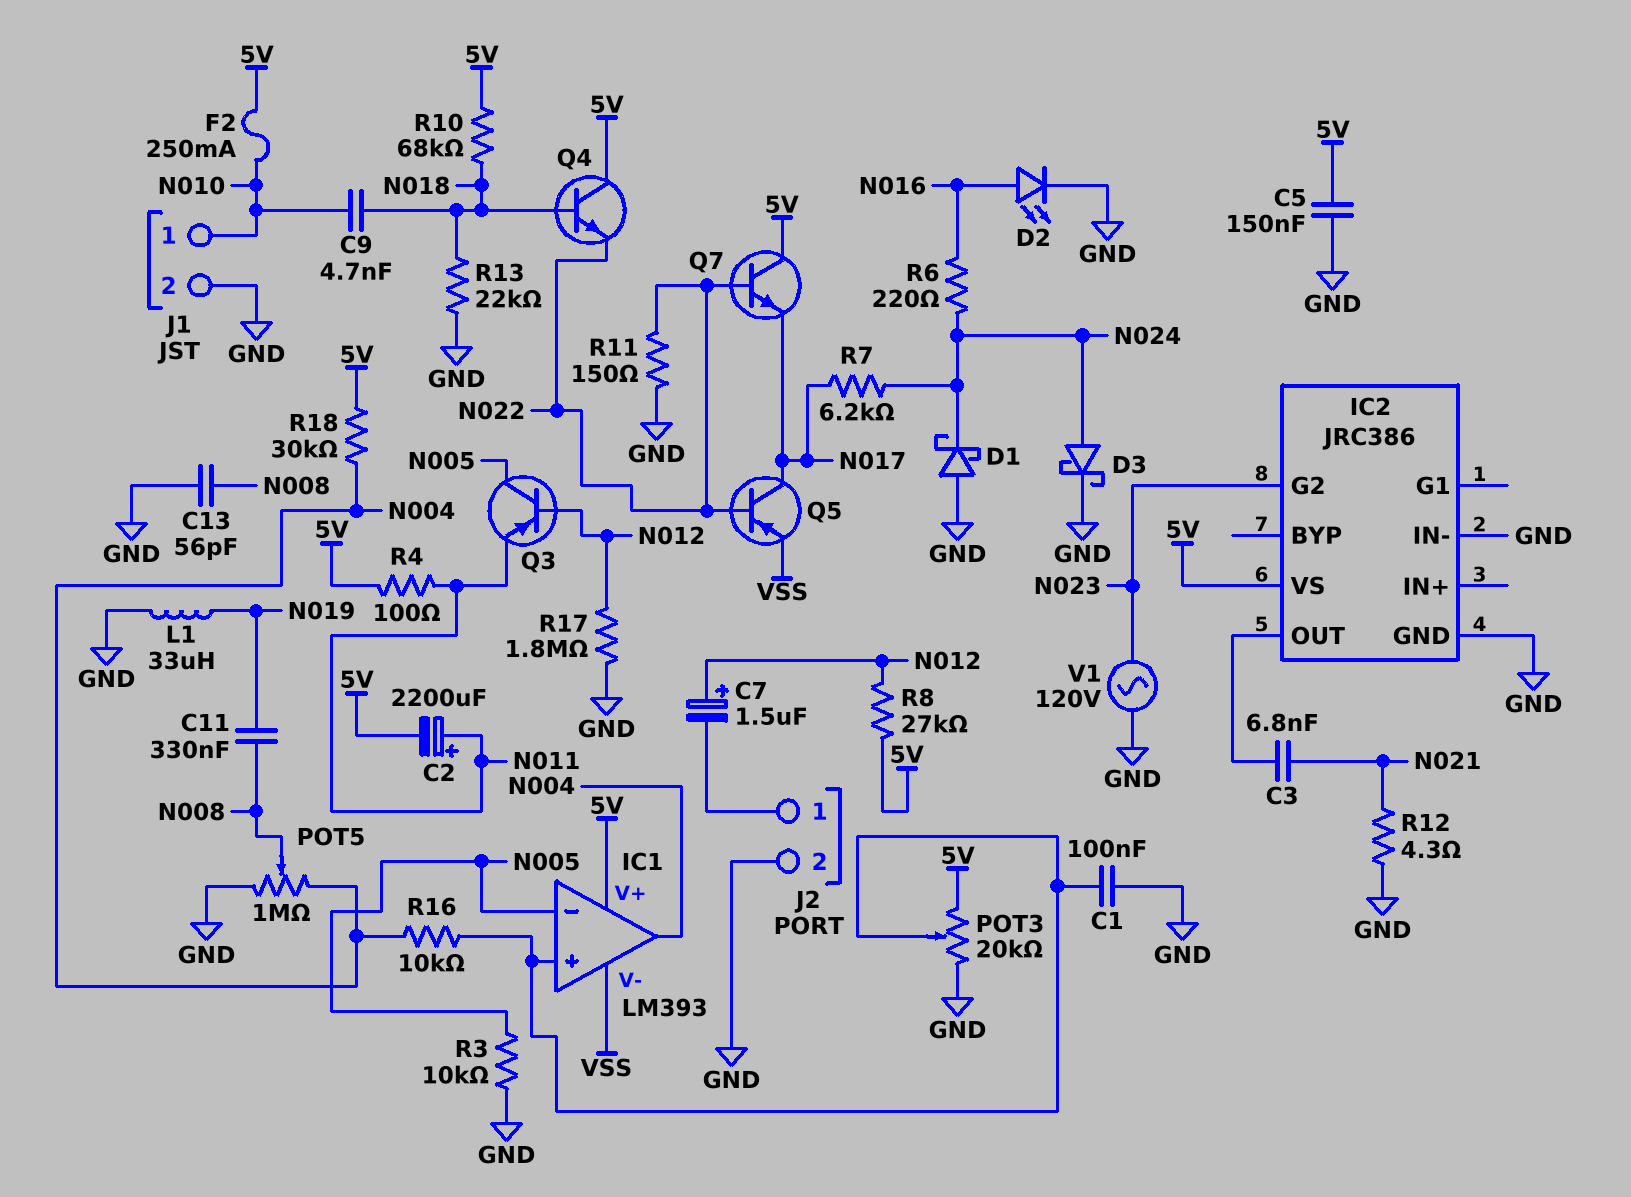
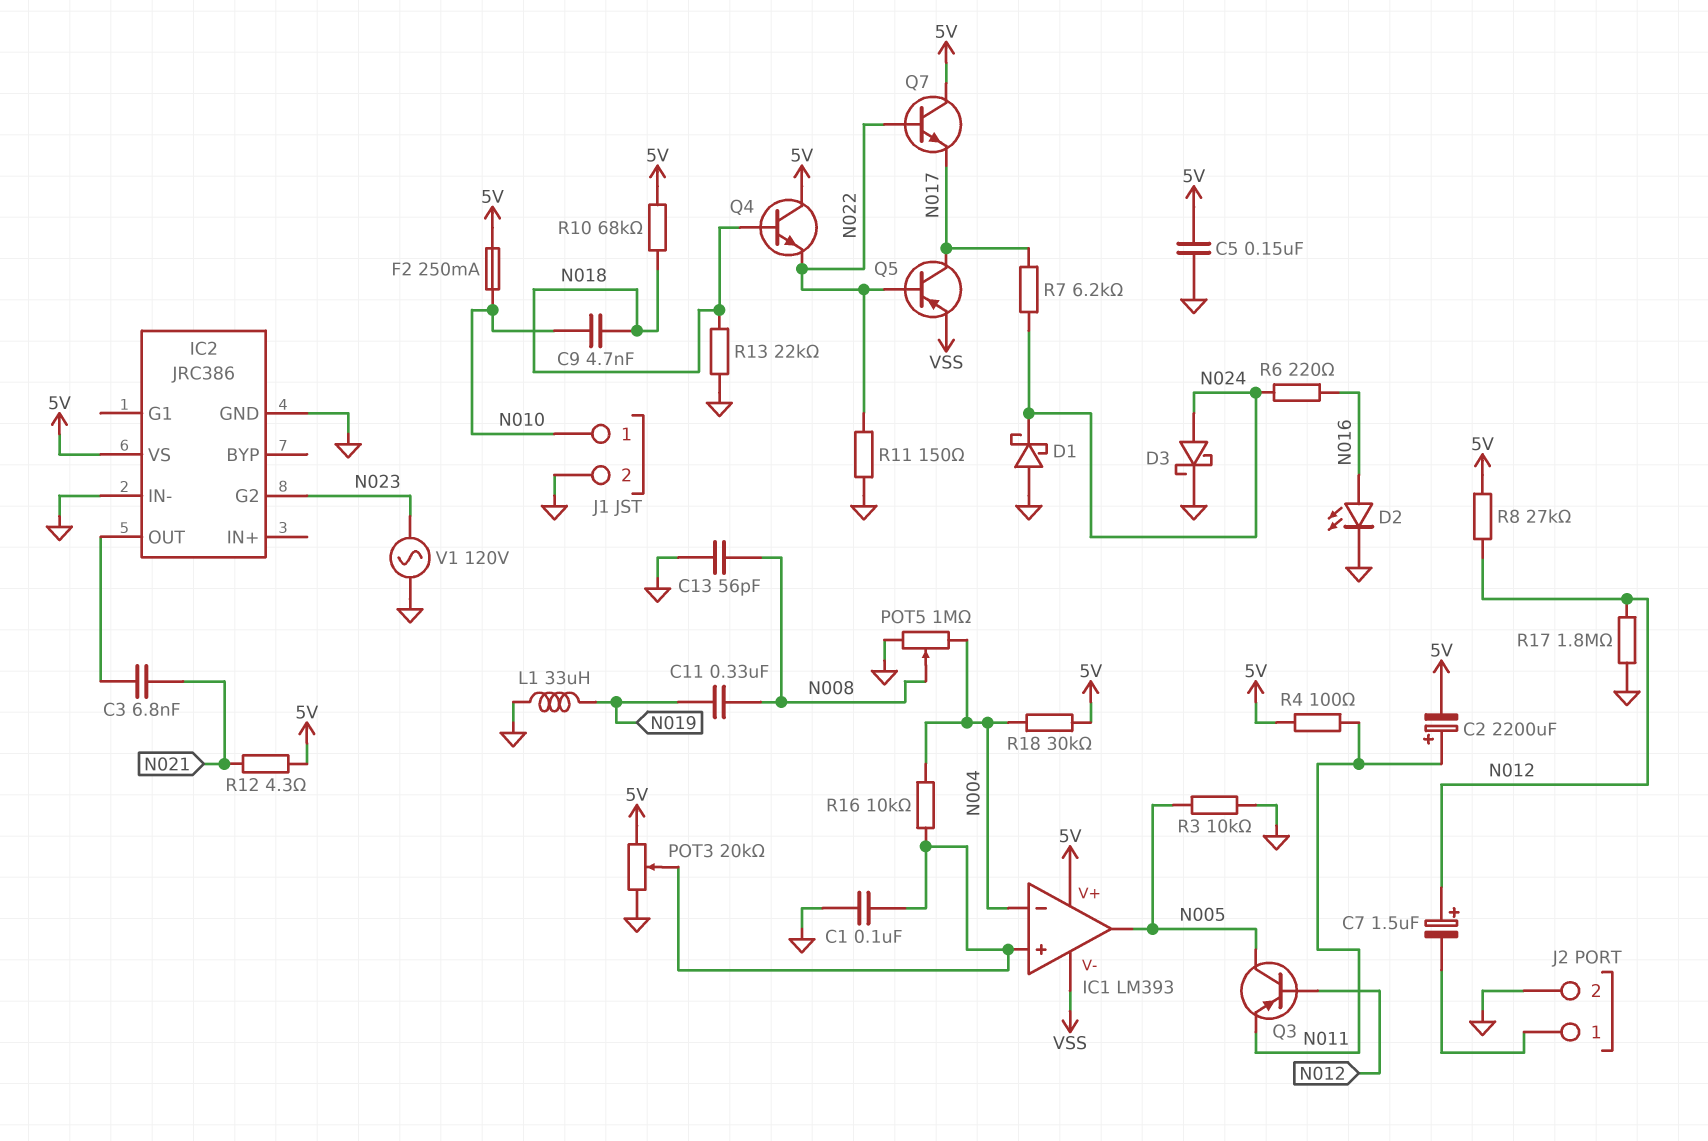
IC1 pin in-: N005 -> N004
IC1 pin out: N004 -> N005
R12: 4.3 (GND, N021) -> 4.3 (5V, N021)

